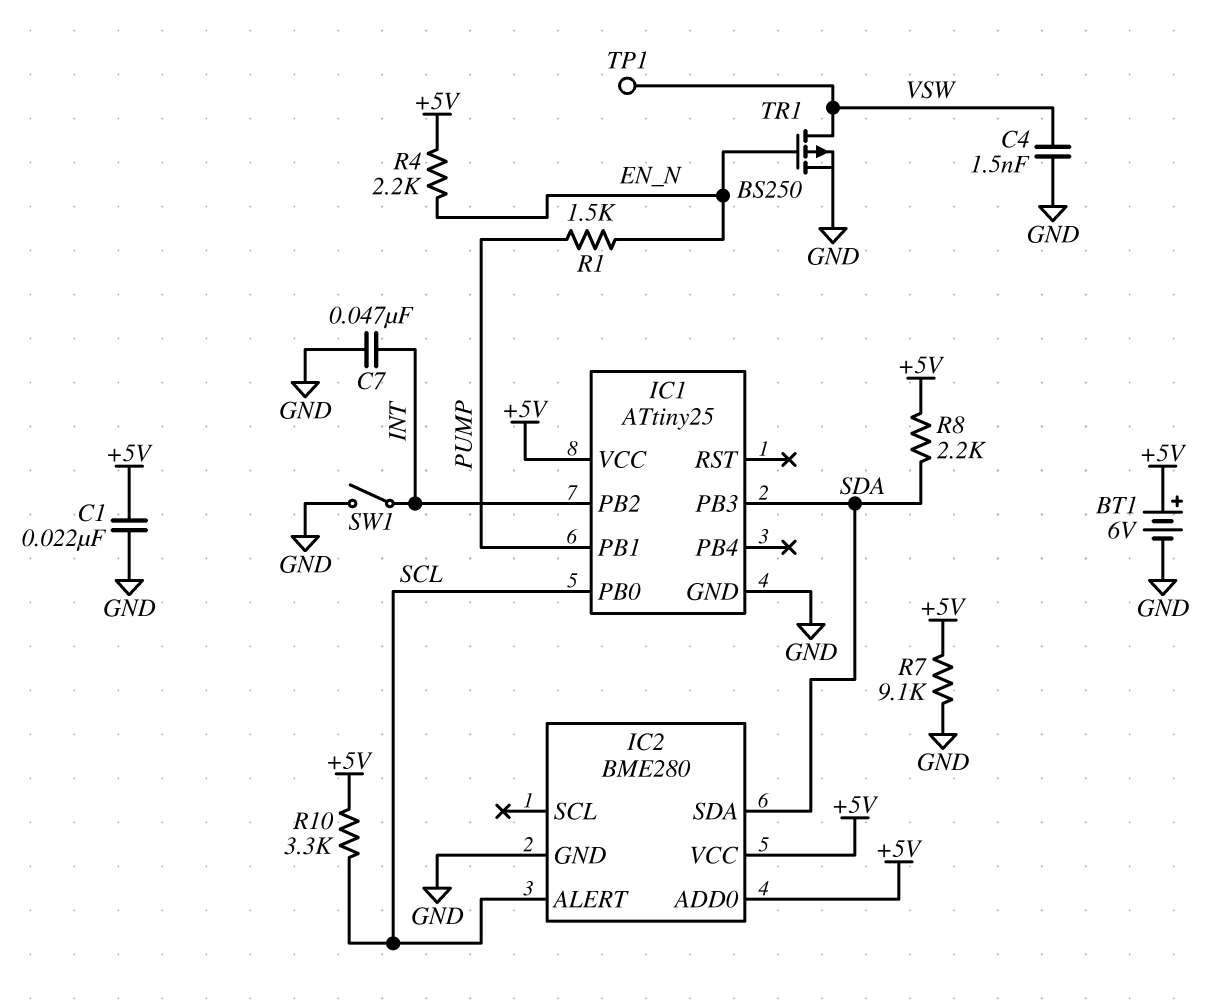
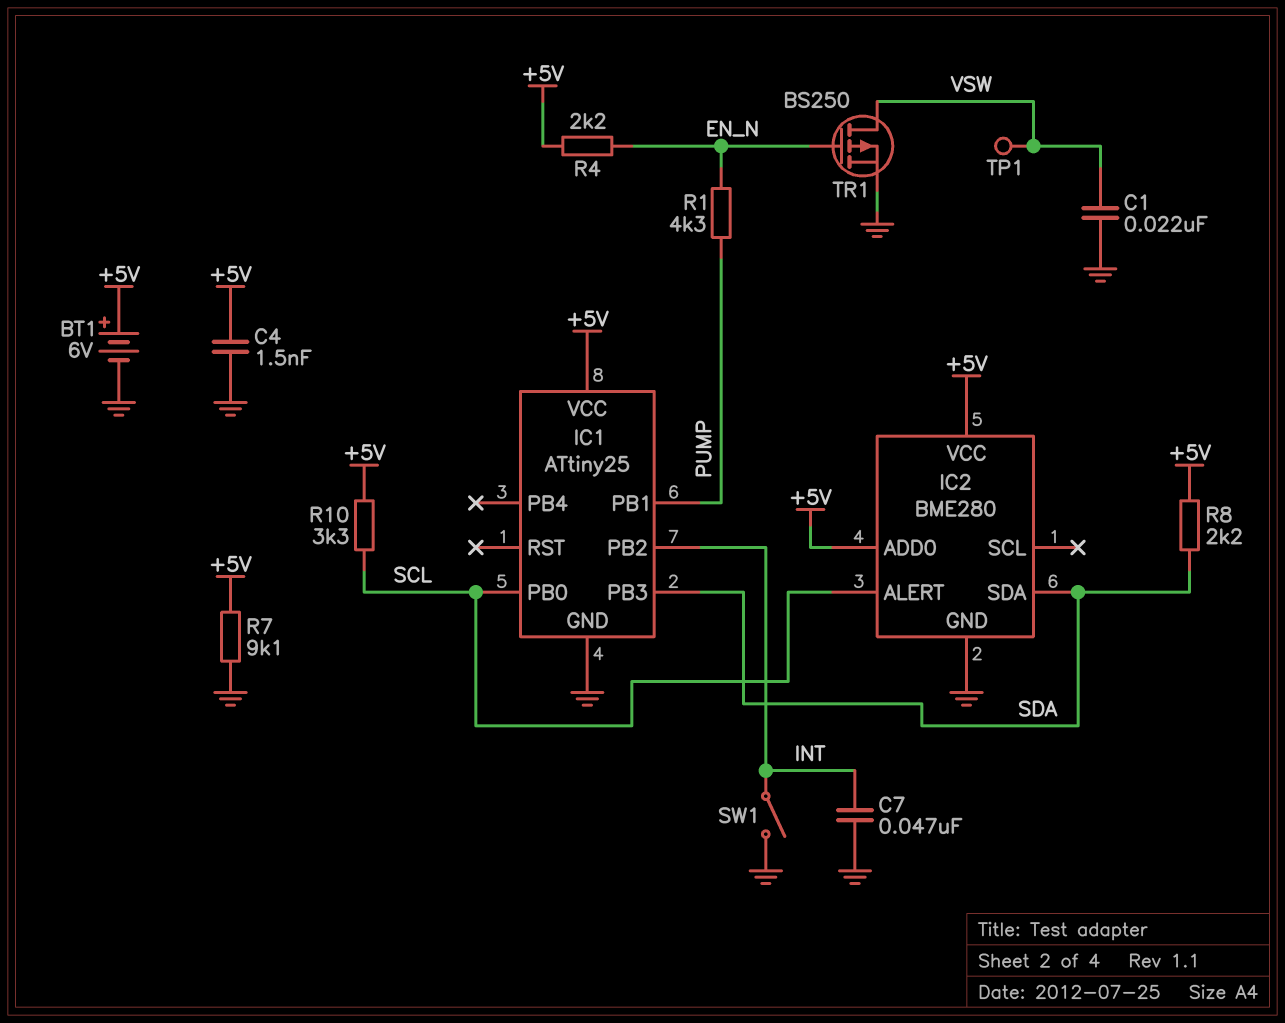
C1: 22nF (+5V, GND) -> 22nF (GND, VSW)
C4: 1.5nF (GND, VSW) -> 1.5nF (+5V, GND)
R1: 1.5k (EN_N, PUMP) -> 4.3k (EN_N, PUMP)

